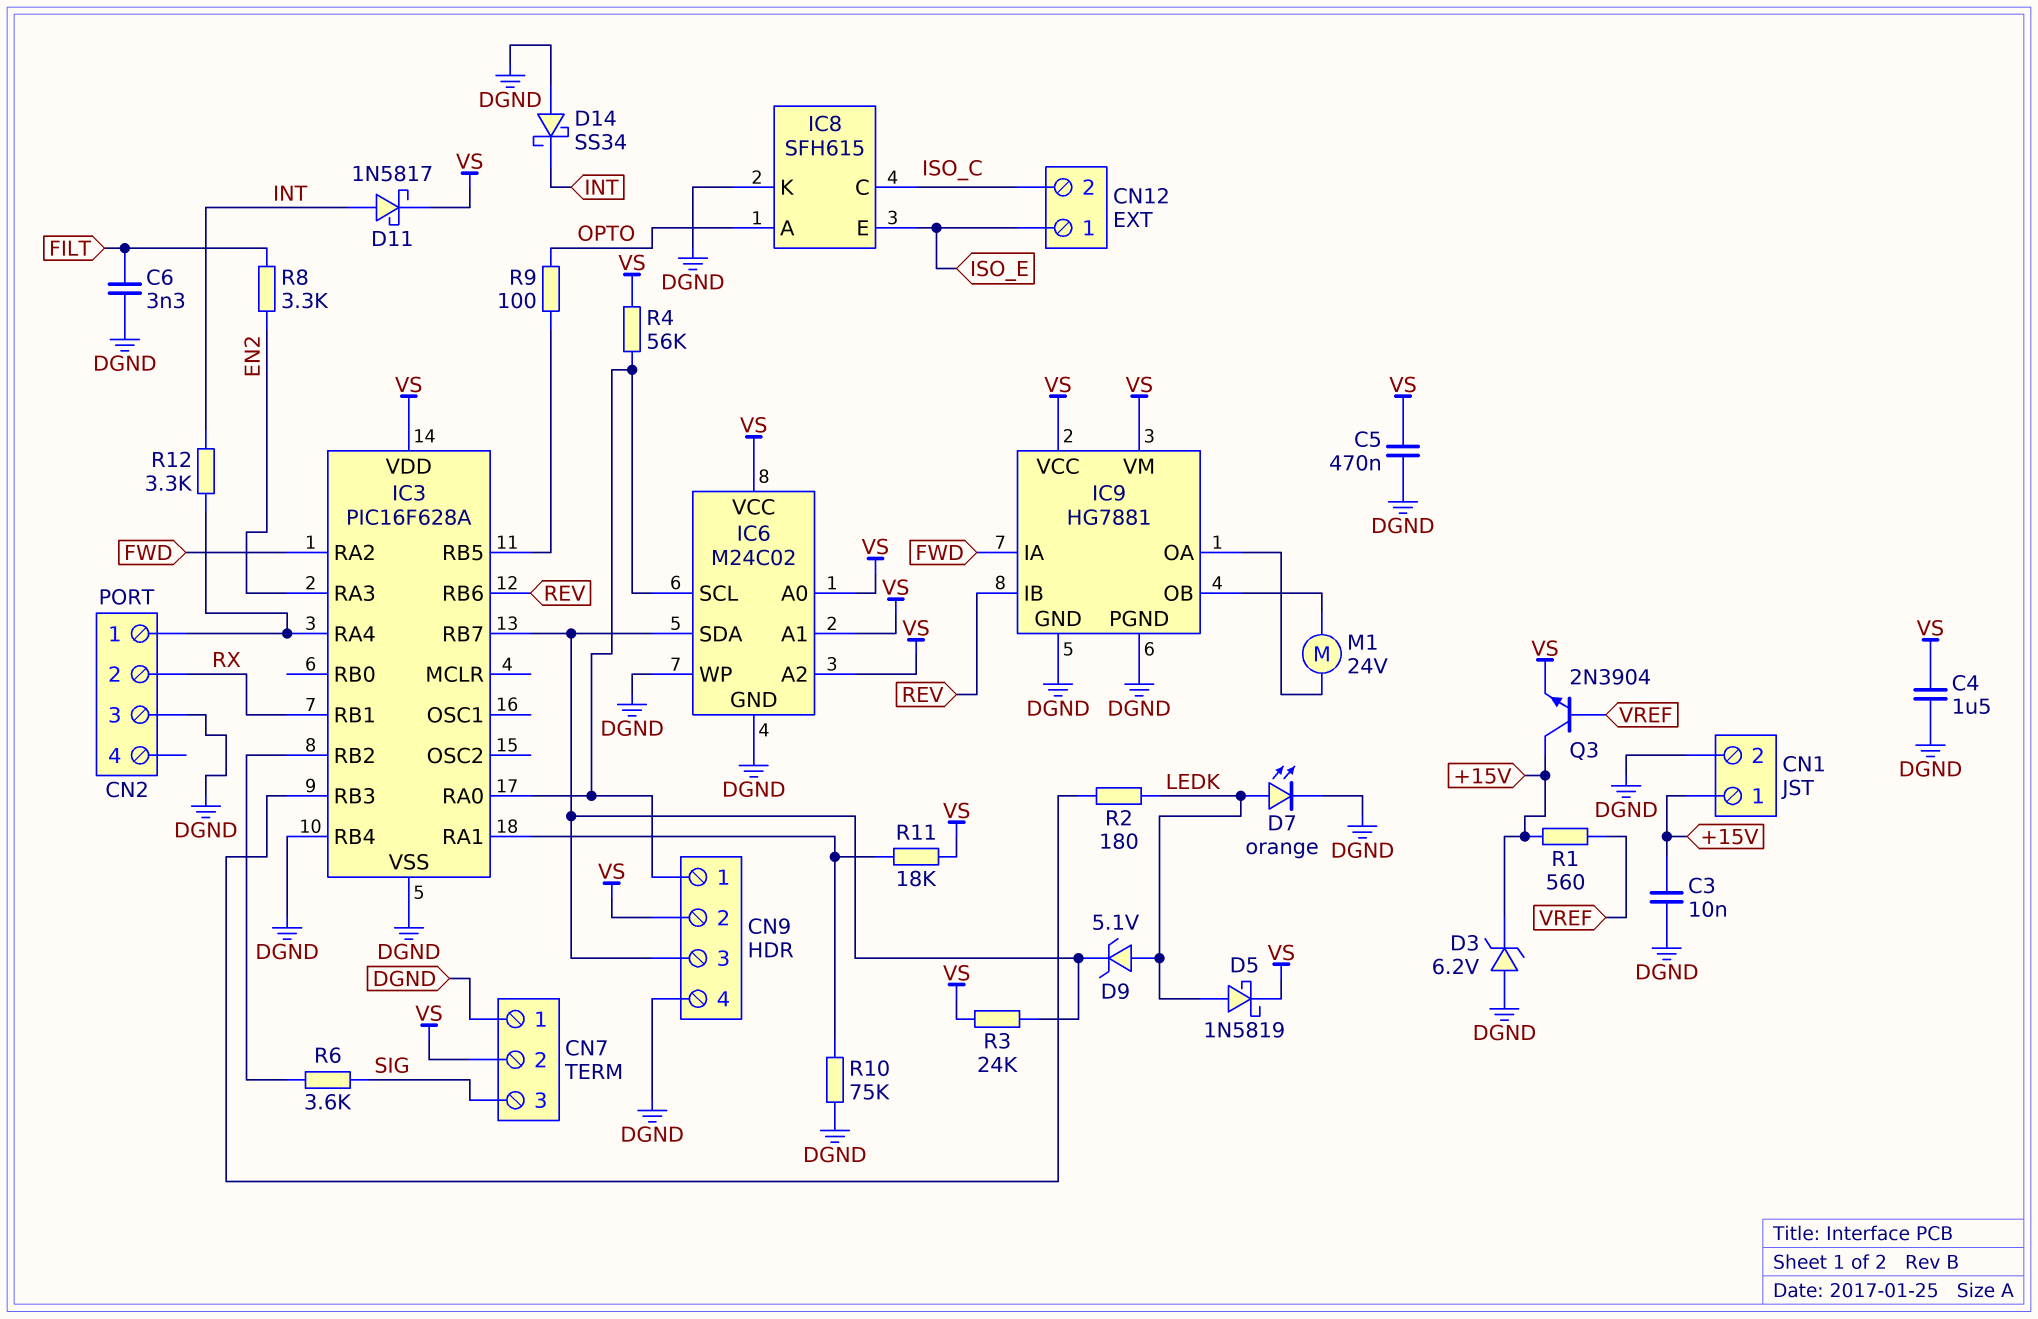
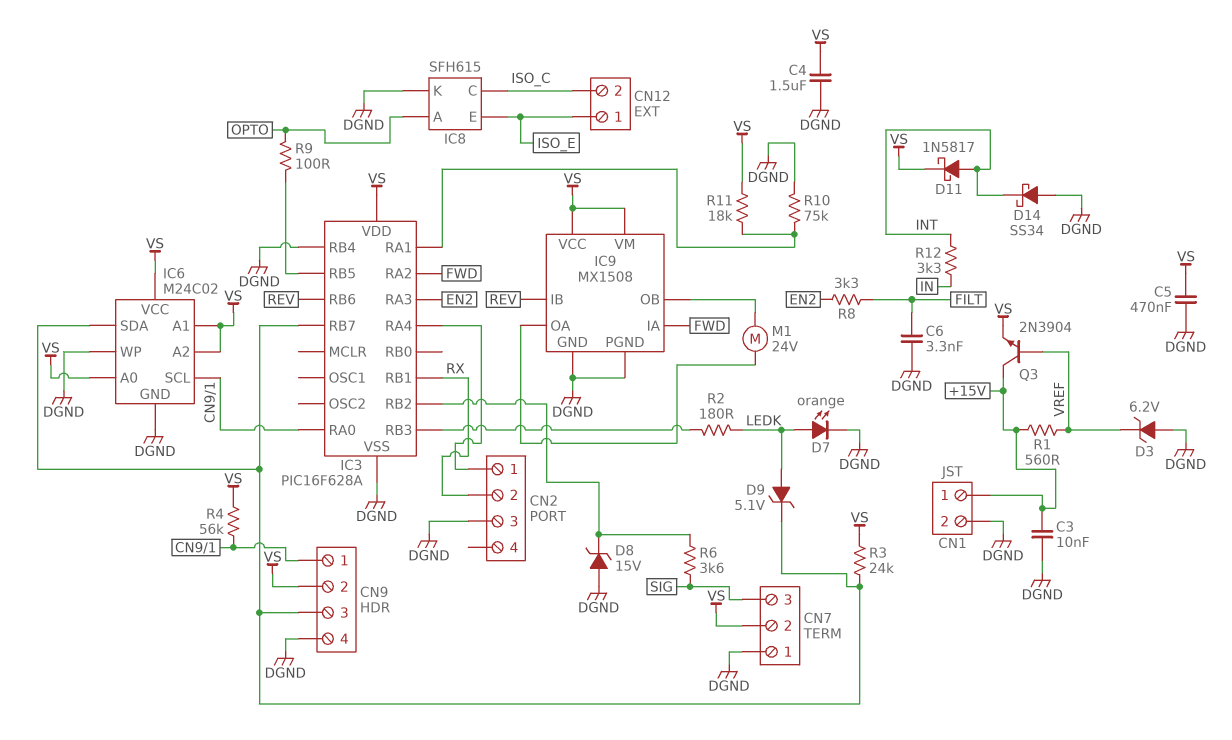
D3: zener 6.2V (A DGND, K +15V) -> zener 6.2V (A DGND, K VREF)
D5: schottky 1N5819 (A LEDK, K VS) -> none
D8: none -> zener 15V (A DGND, K IC3/RB2)
IC9: HG7881 -> MX1508
R12: 3.3k (CN2/1, INT) -> 3.3k (IN, INT)

